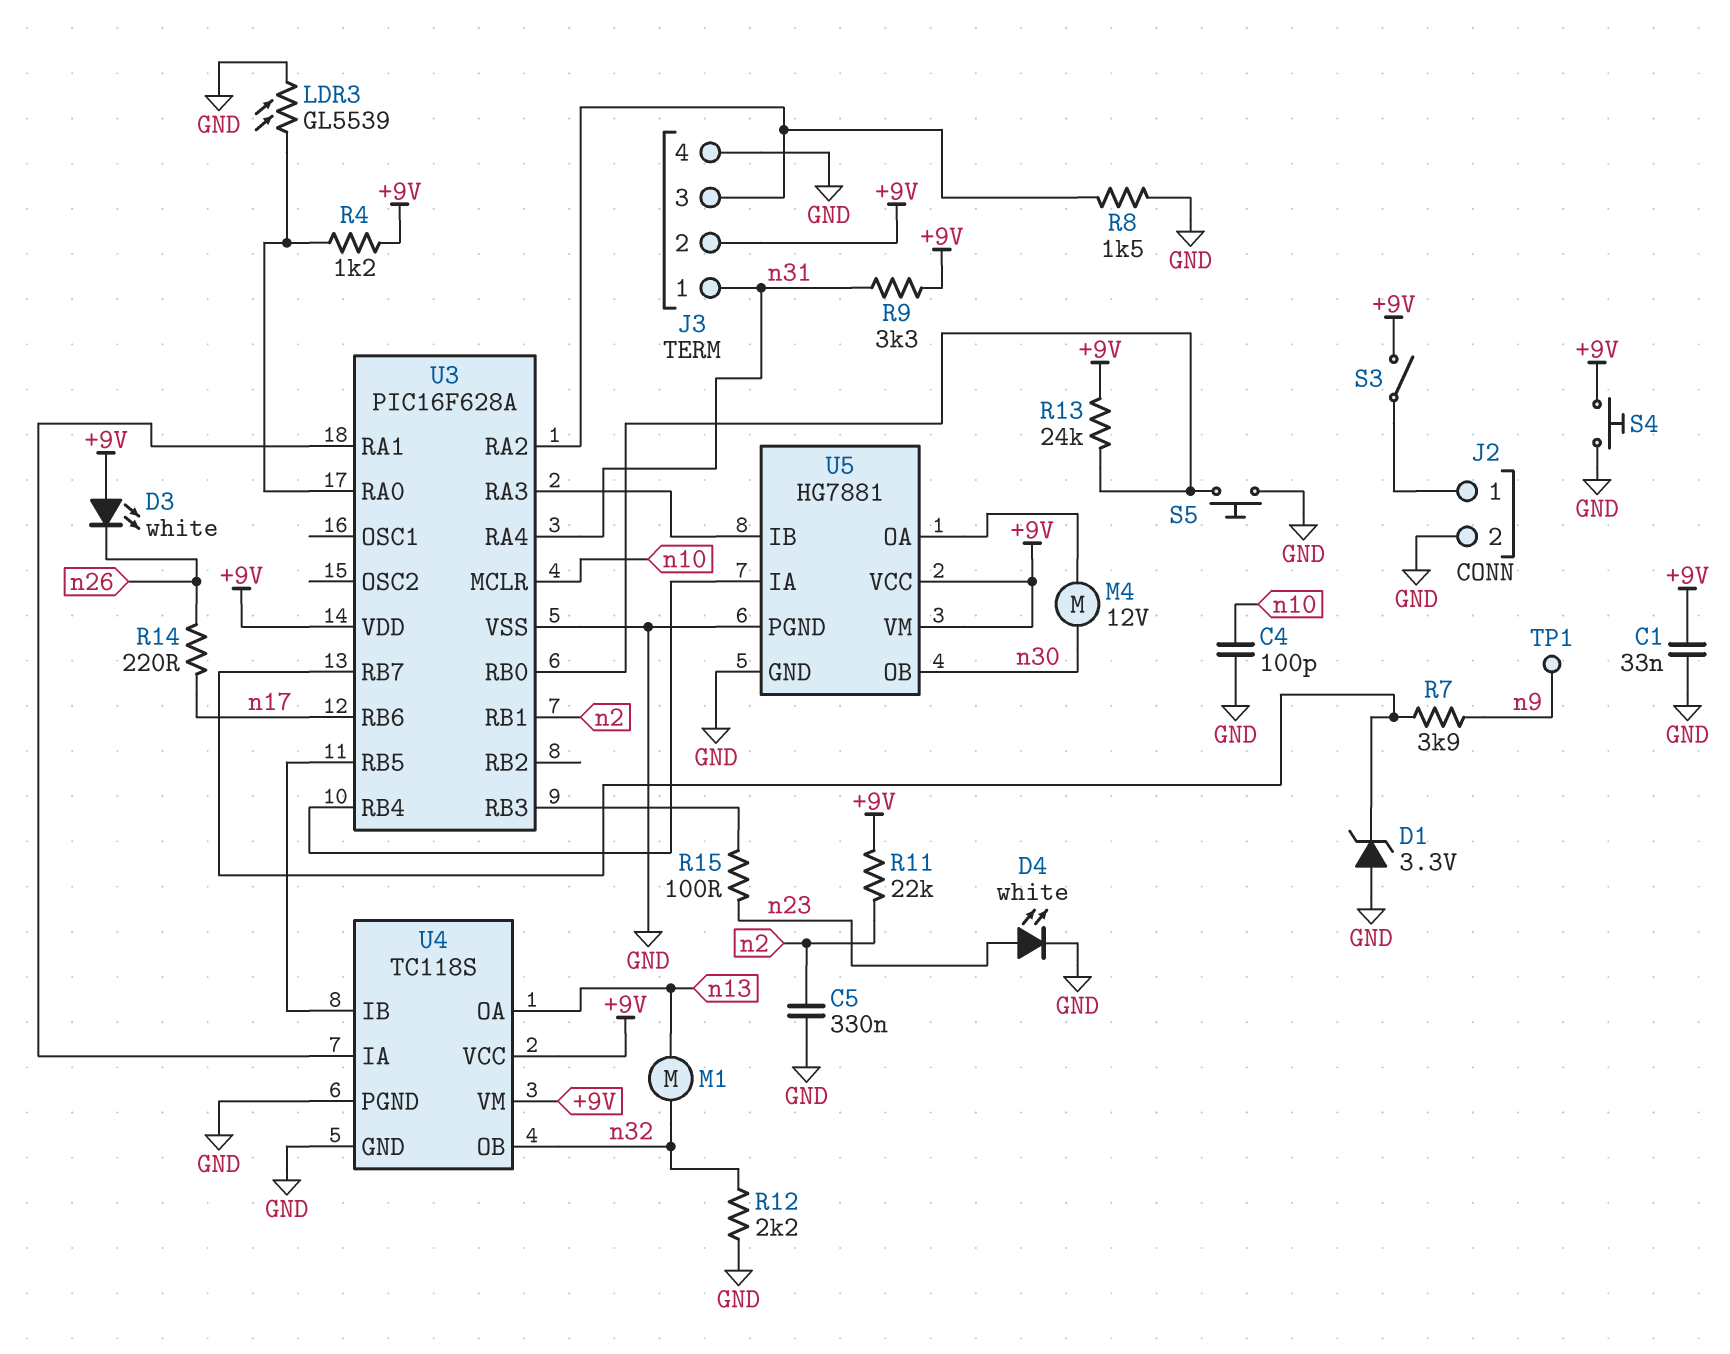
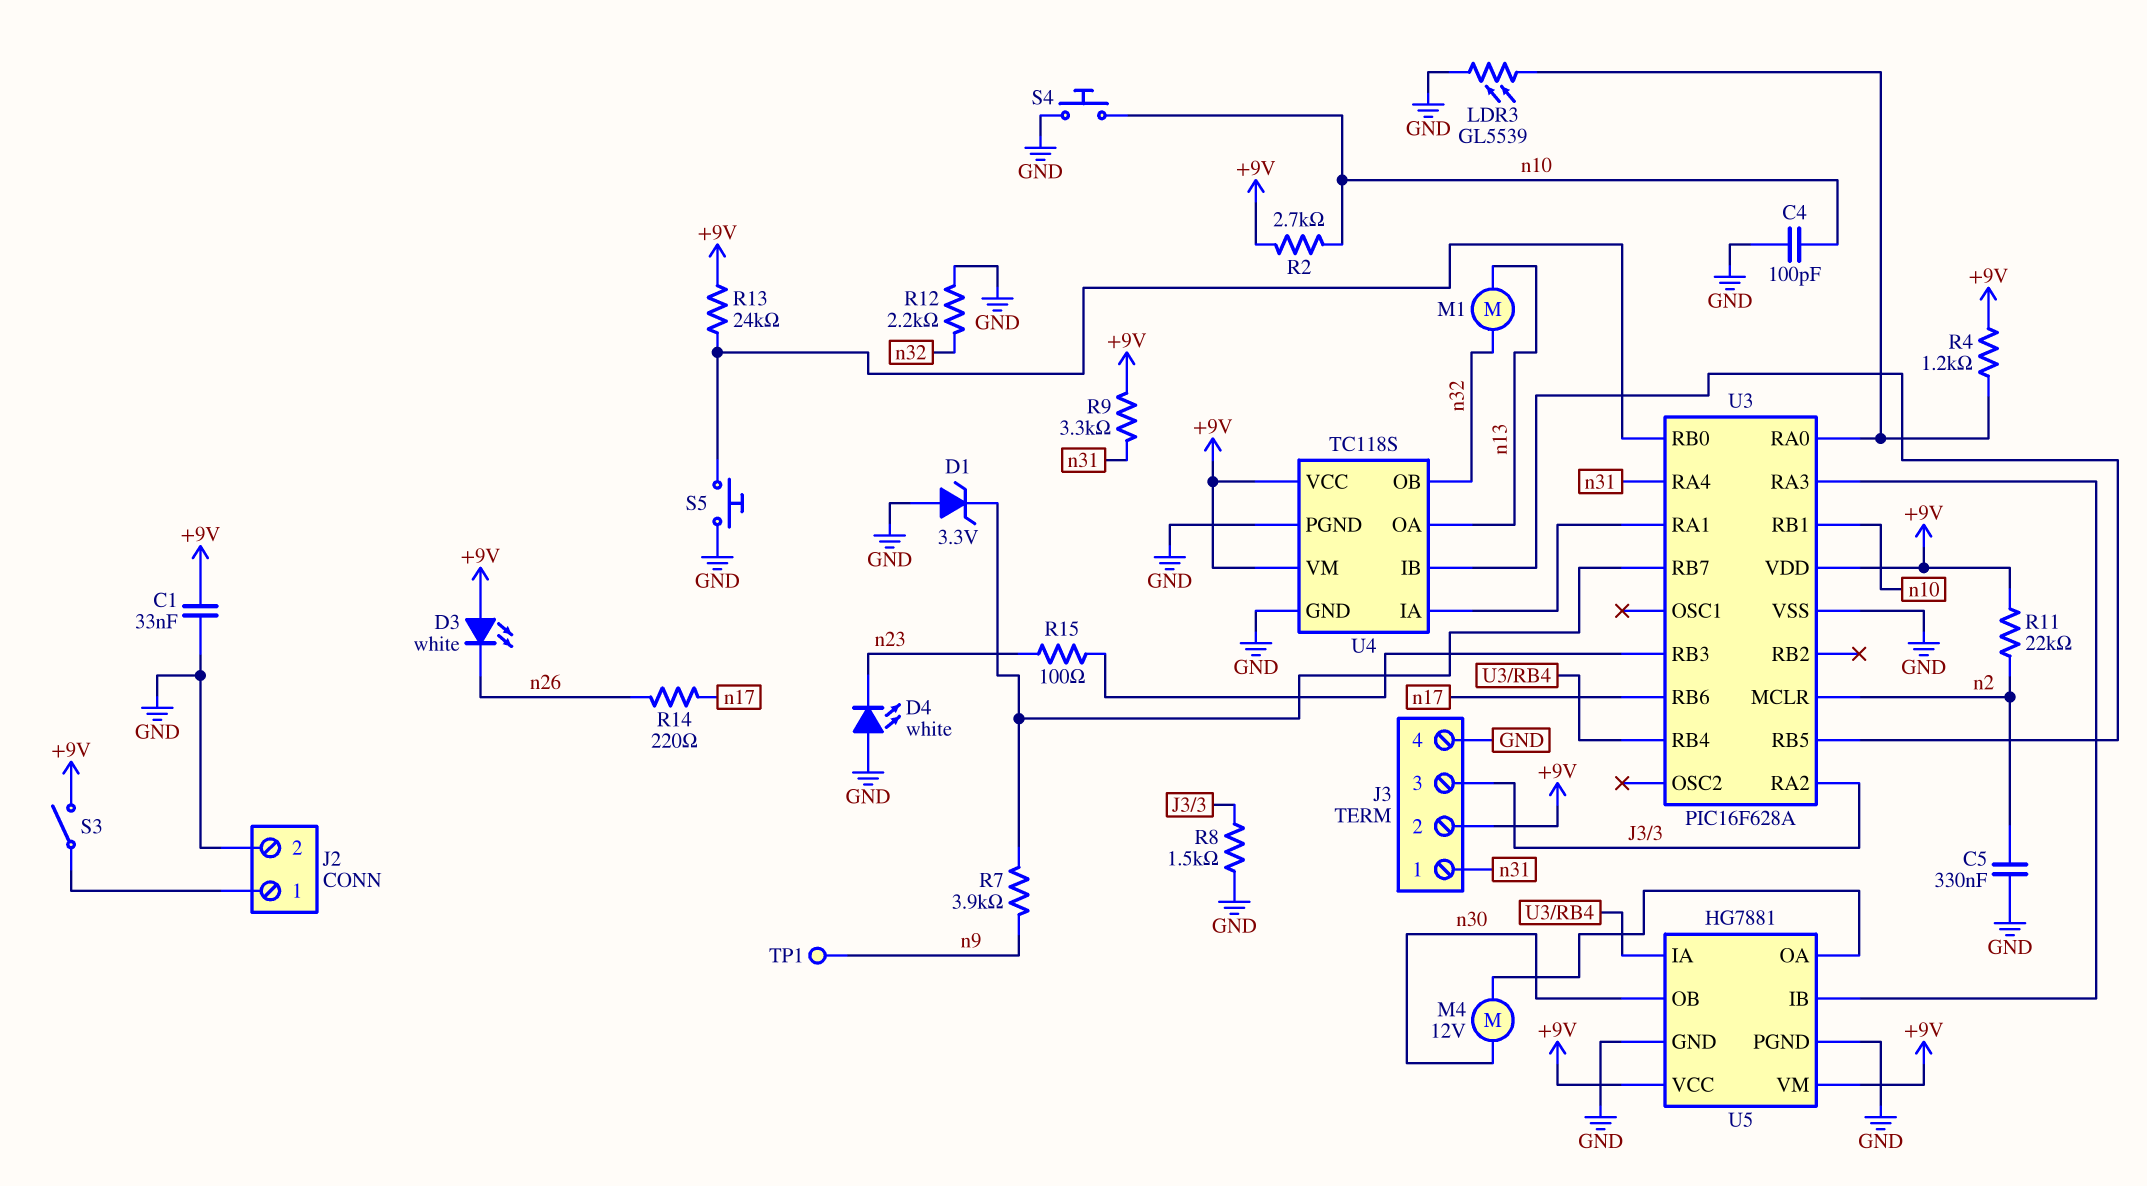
D4: LED white (A n23, K GND) -> LED white (A GND, K n23)
R2: none -> 2.7k (+9V, n10)
S4: button (+9V, GND) -> button (GND, n10)
U3 pin MCLR: n10 -> n2
U3 pin RB1: n2 -> n10

